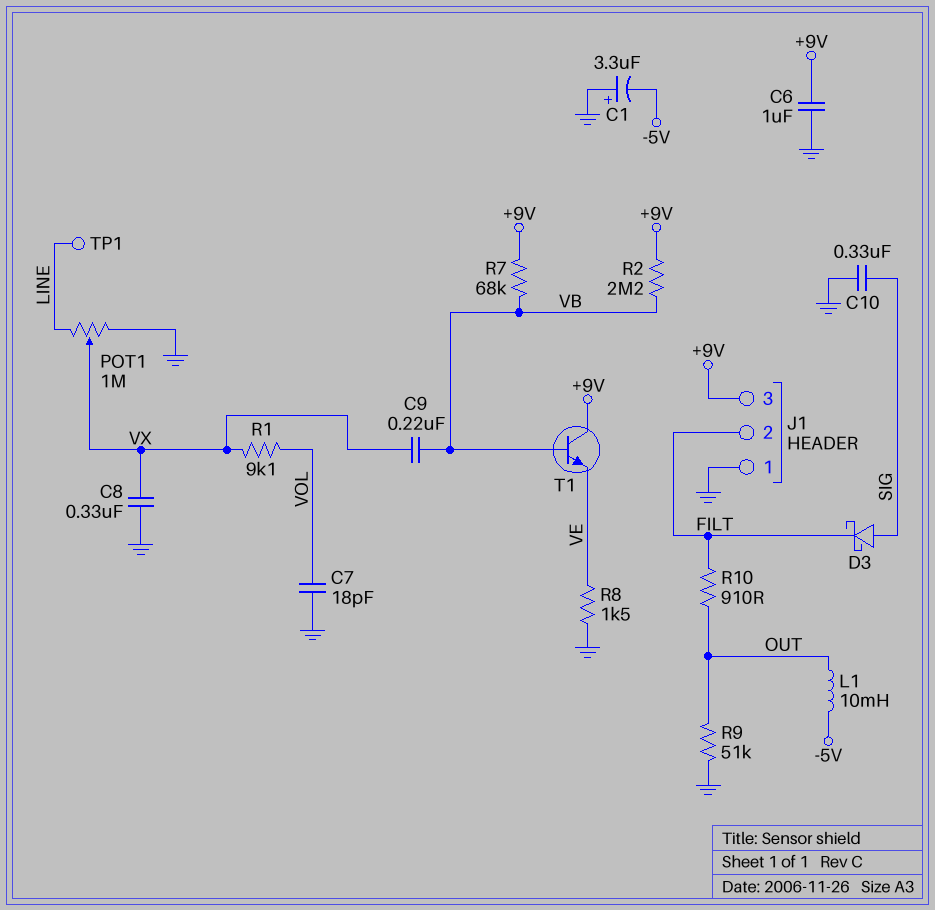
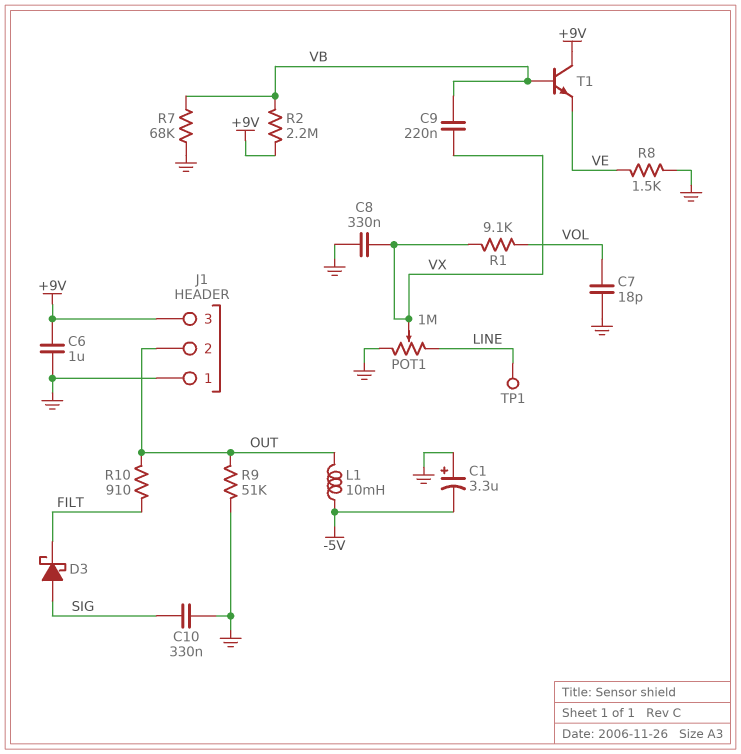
J1 pin 2: FILT -> OUT
R7: 68k (+9V, VB) -> 68k (GND, VB)

